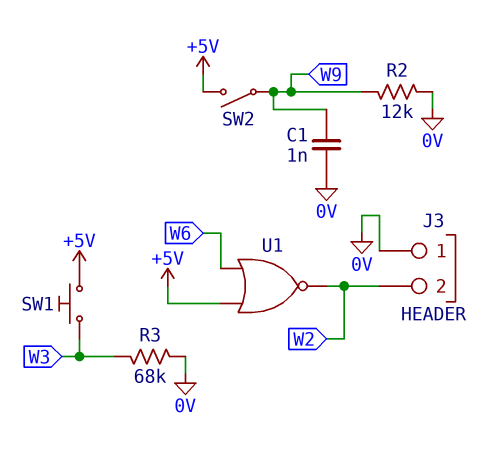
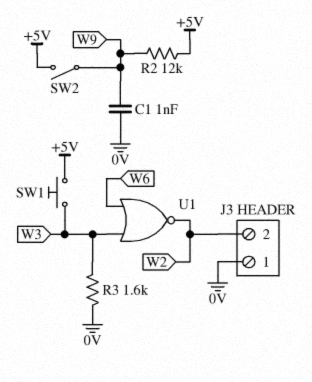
R2: 12k (0V, W9) -> 12k (+5V, W9)
R3: 68k (0V, W3) -> 1.6k (0V, W3)
U1: NOR (in +5V, in W6, out W2) -> NOR (in W3, in W6, out W2)

